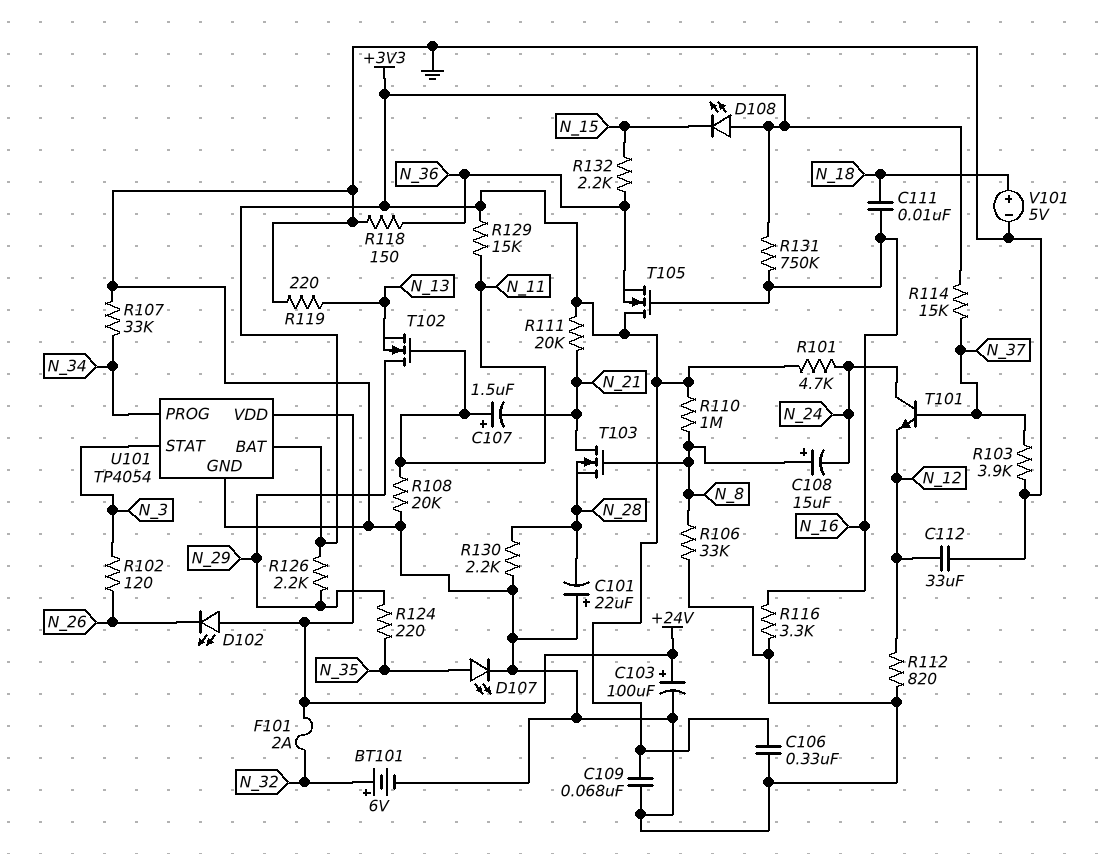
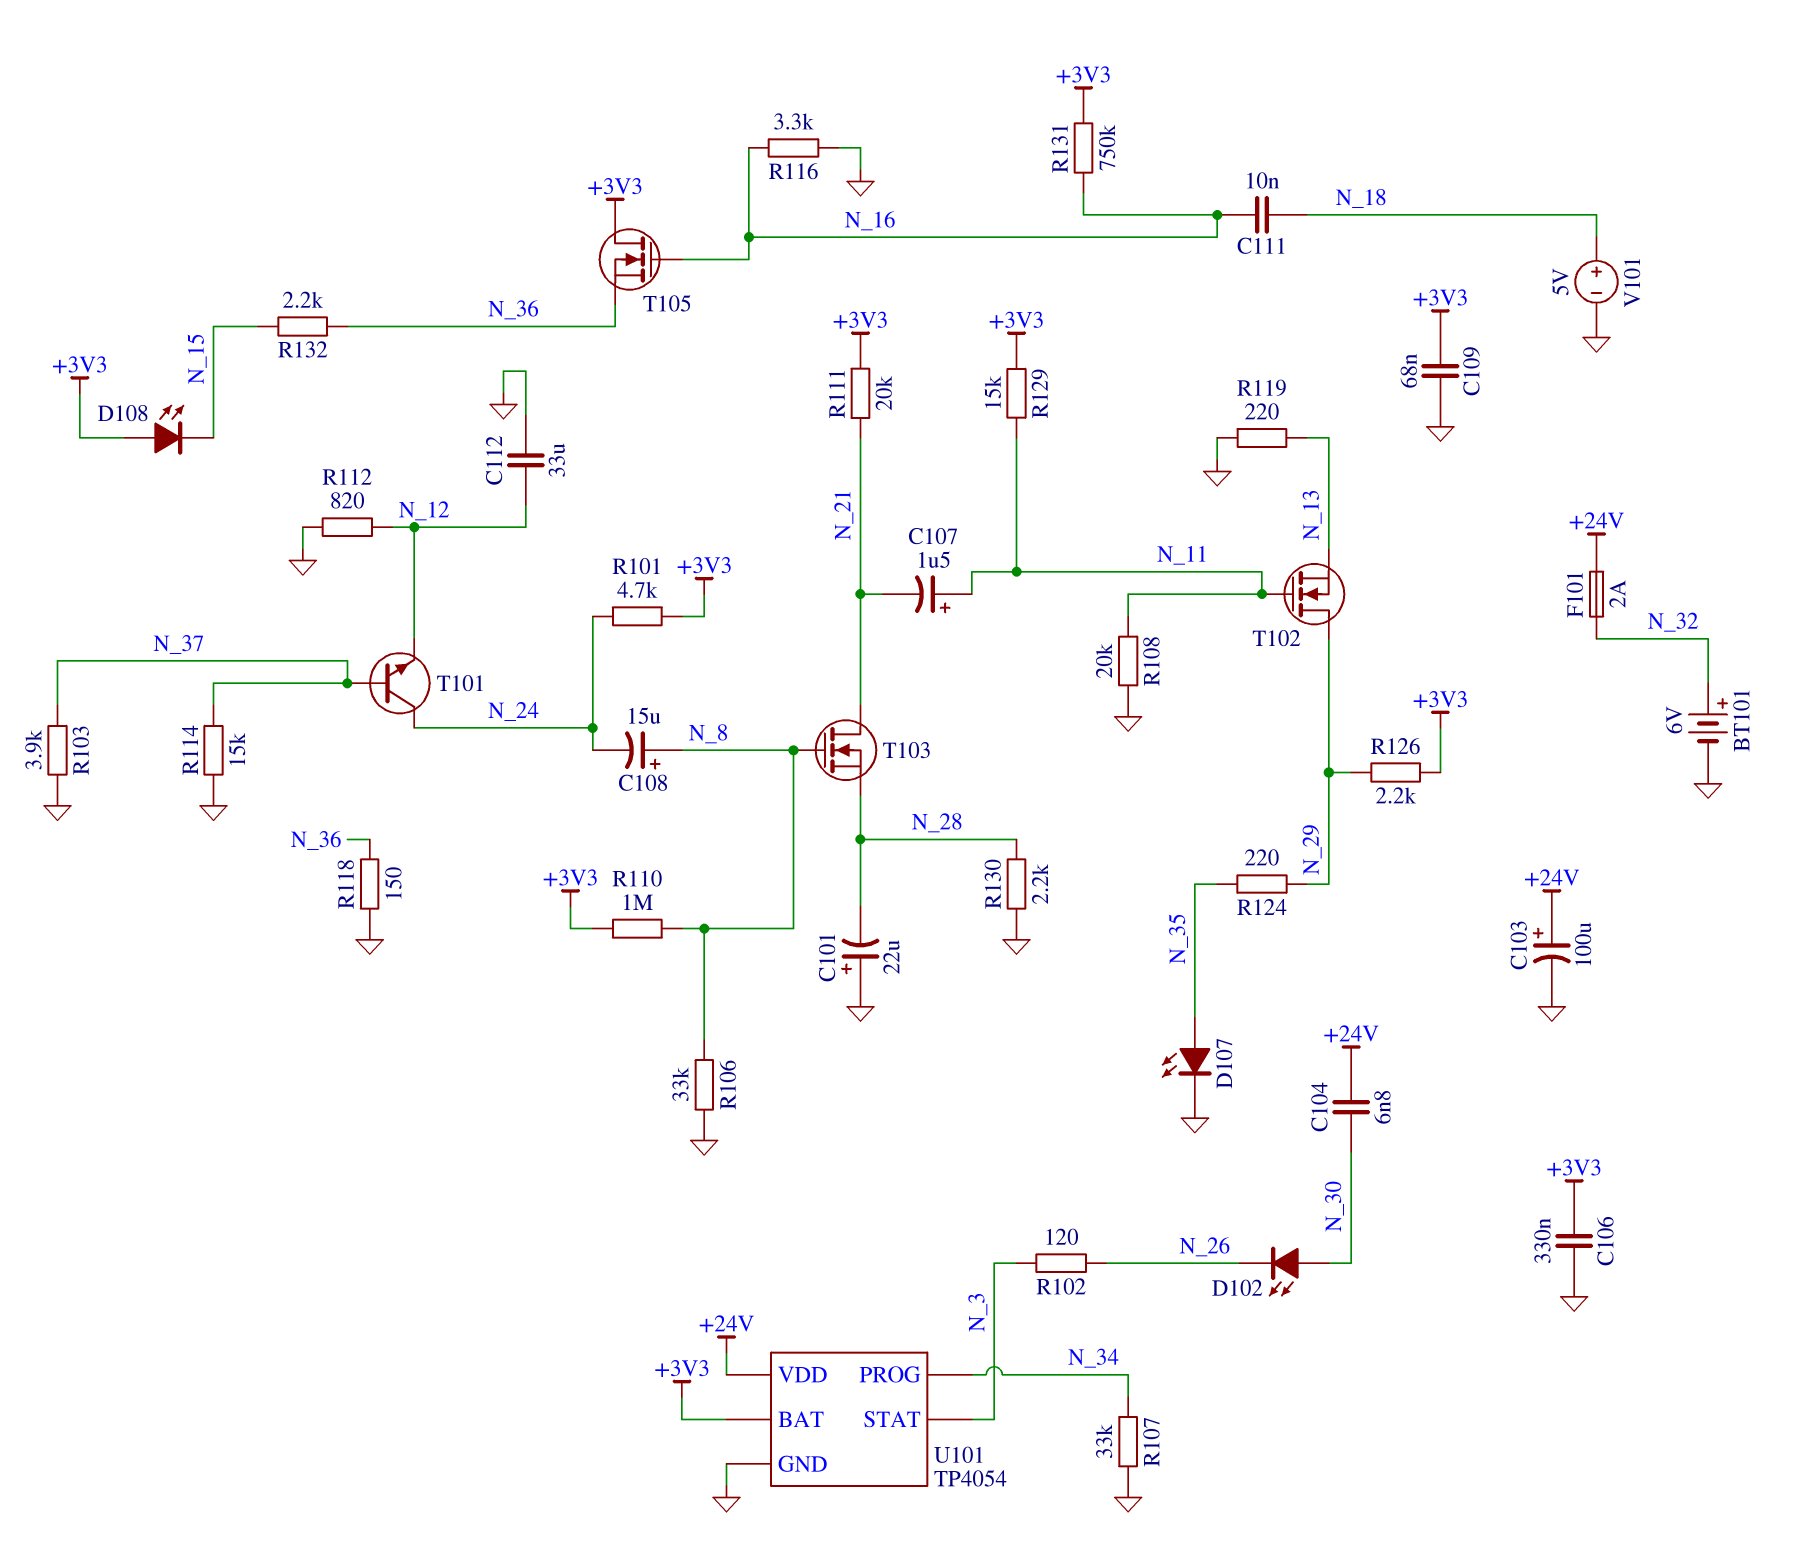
C104: none -> 6.8nF (+24V, N_30)
D102: LED (A +24V, K N_26) -> LED (A N_30, K N_26)
R114: 15k (+3V3, N_37) -> 15k (GND, N_37)

